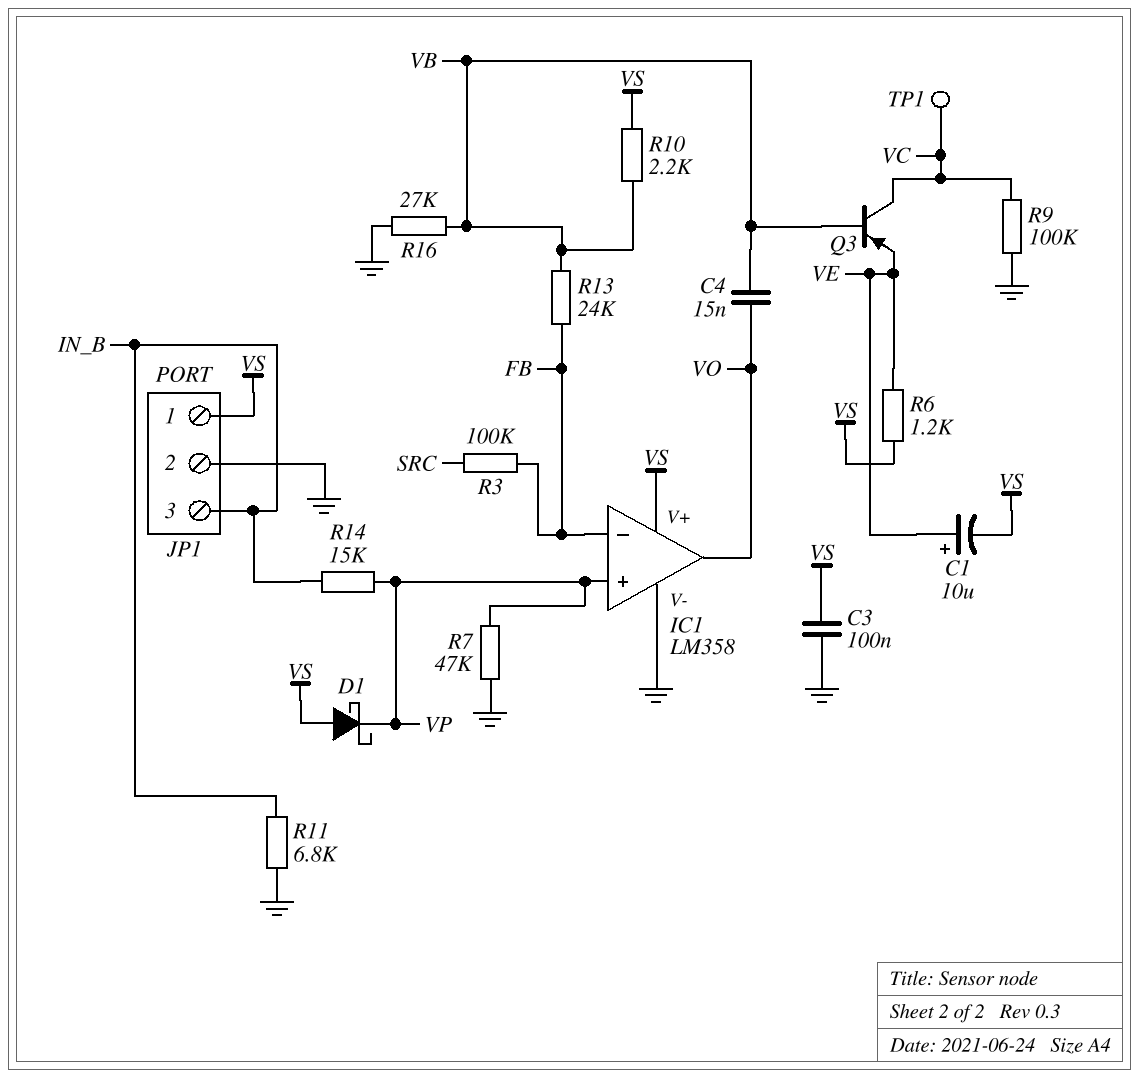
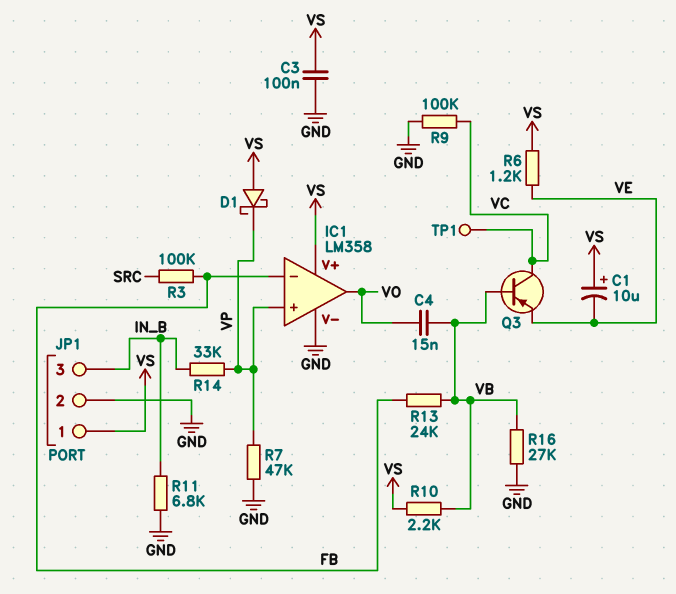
C1: 10uF (plus VE, minus VS) -> 10uF (plus VS, minus VE)
R14: 15k (IN_B, VP) -> 33k (IN_B, VP)

